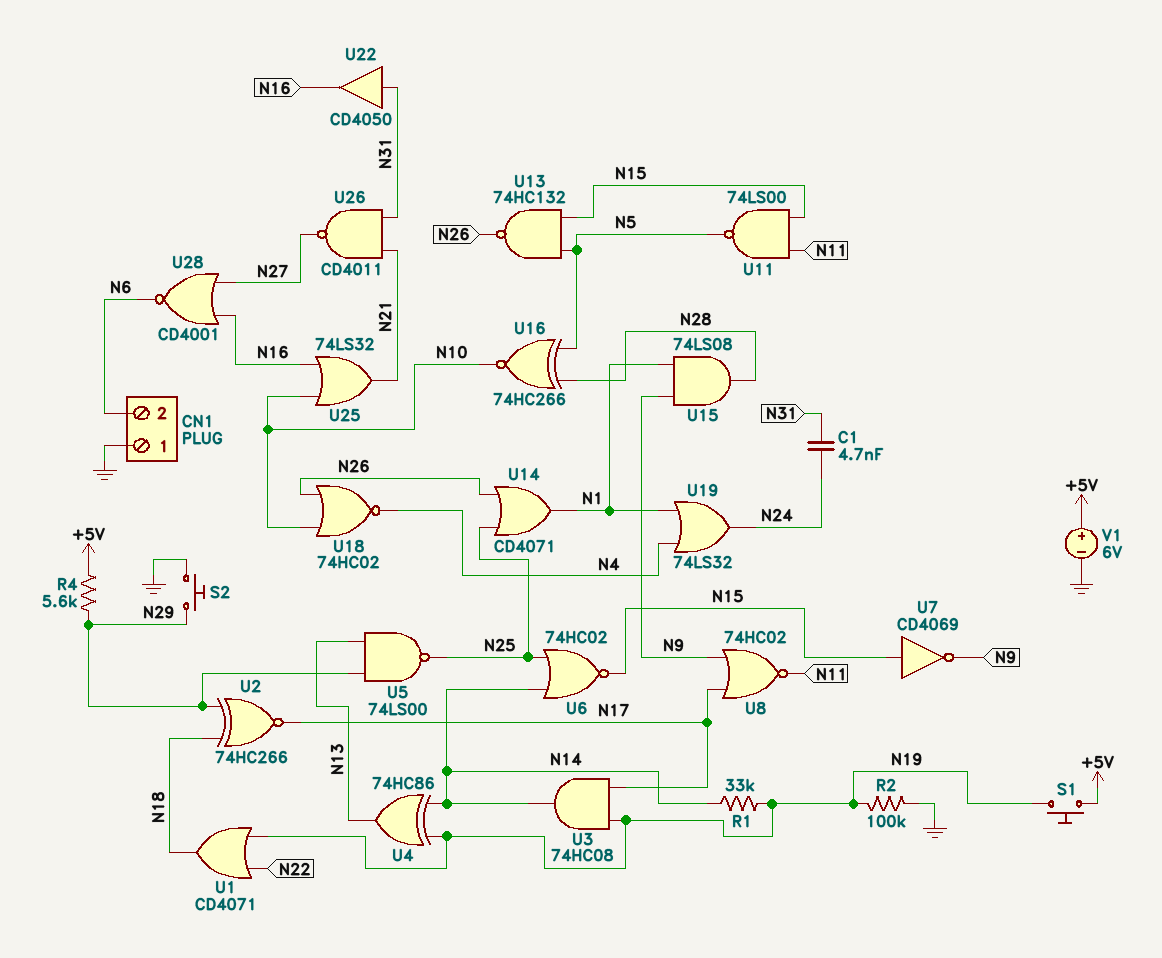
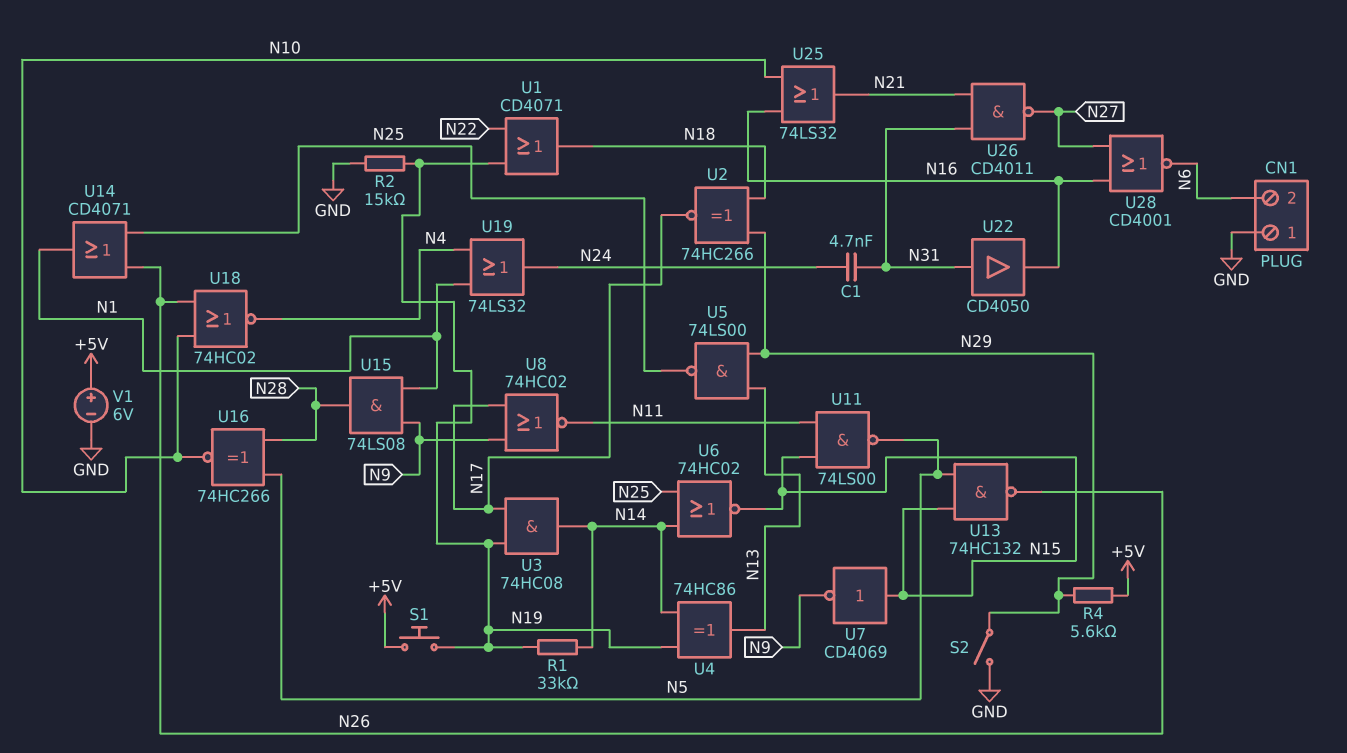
R2: 100k (GND, N19) -> 15k (GND, N19)
S2: button (GND, N29) -> switch (GND, N29)

